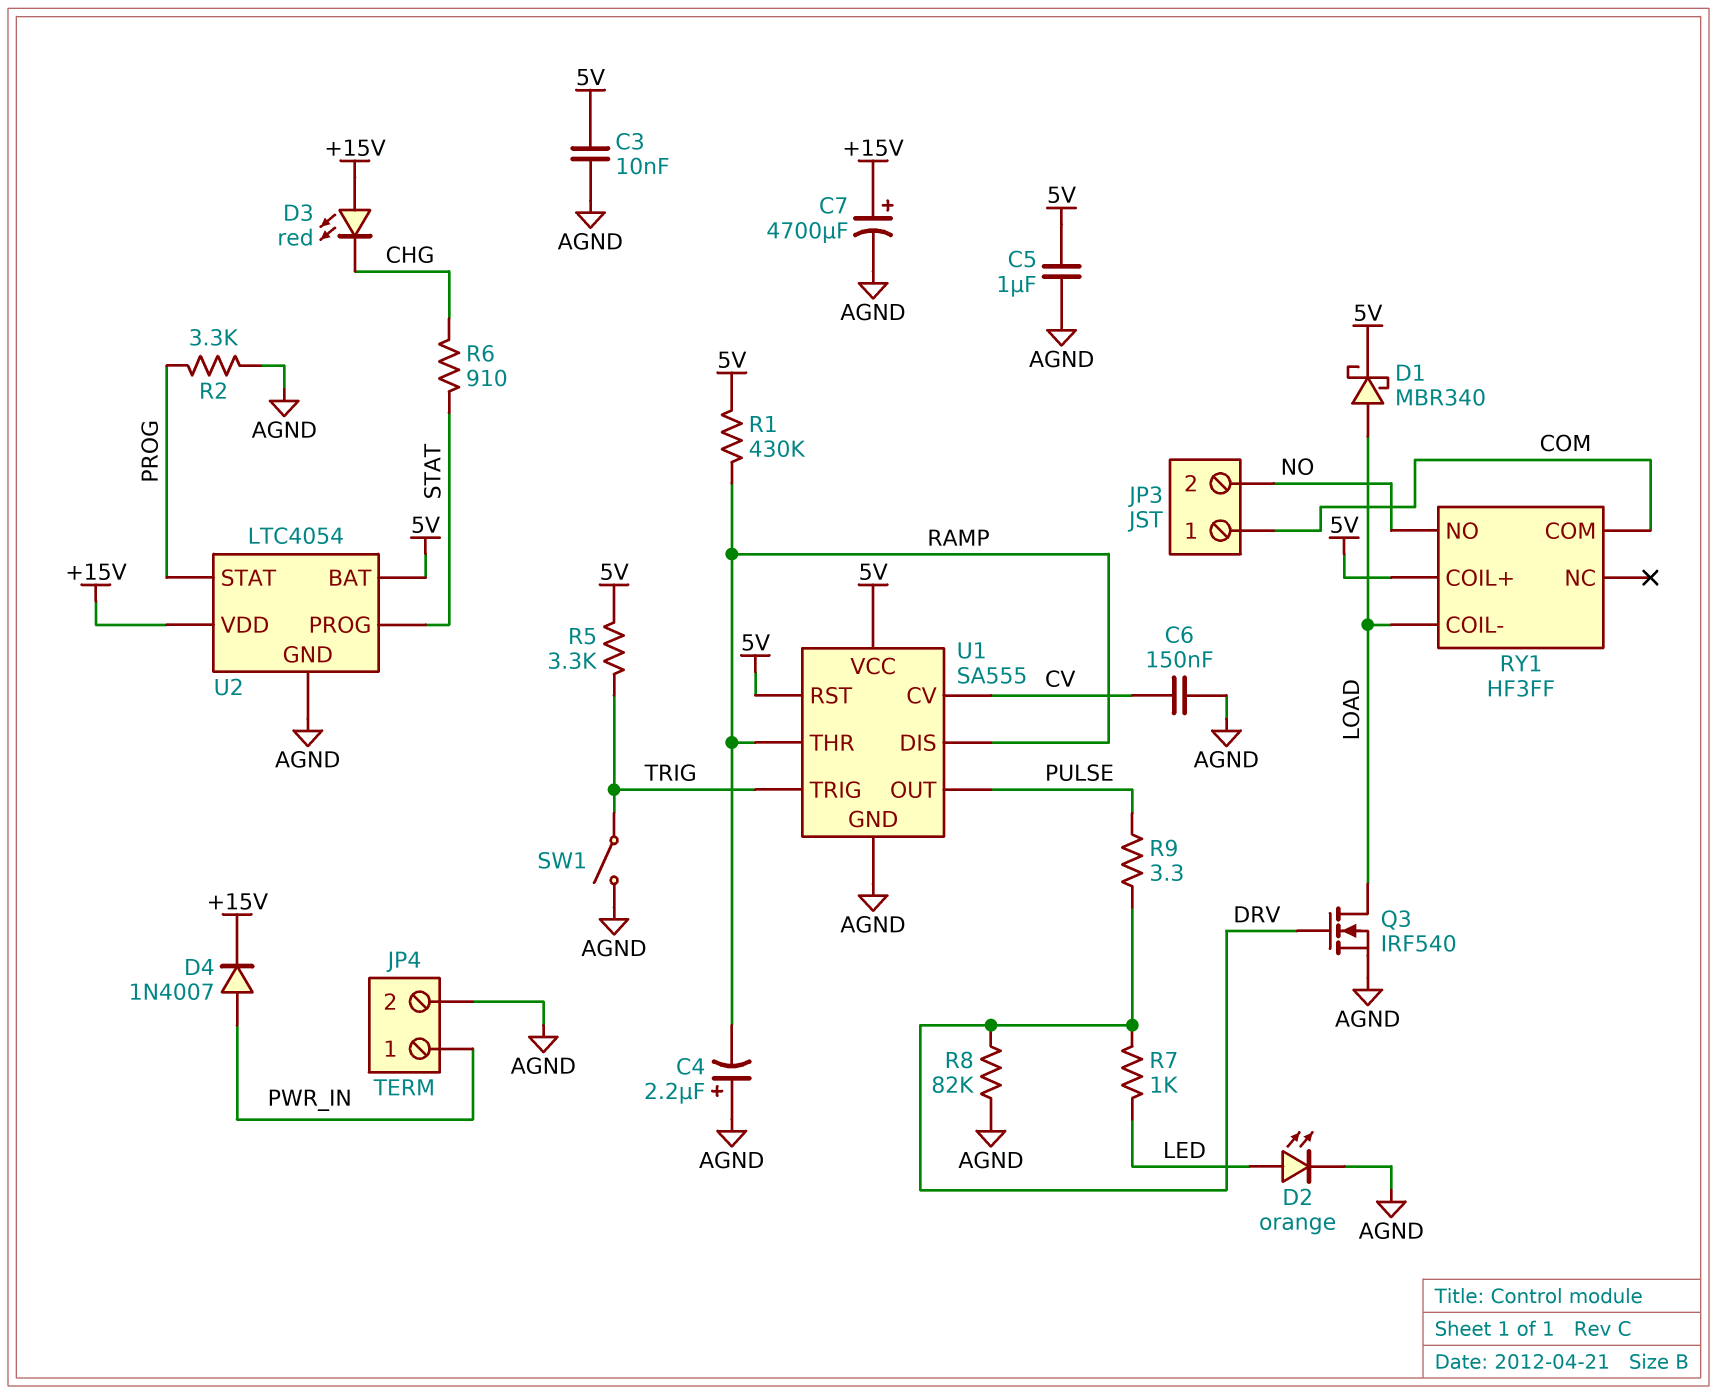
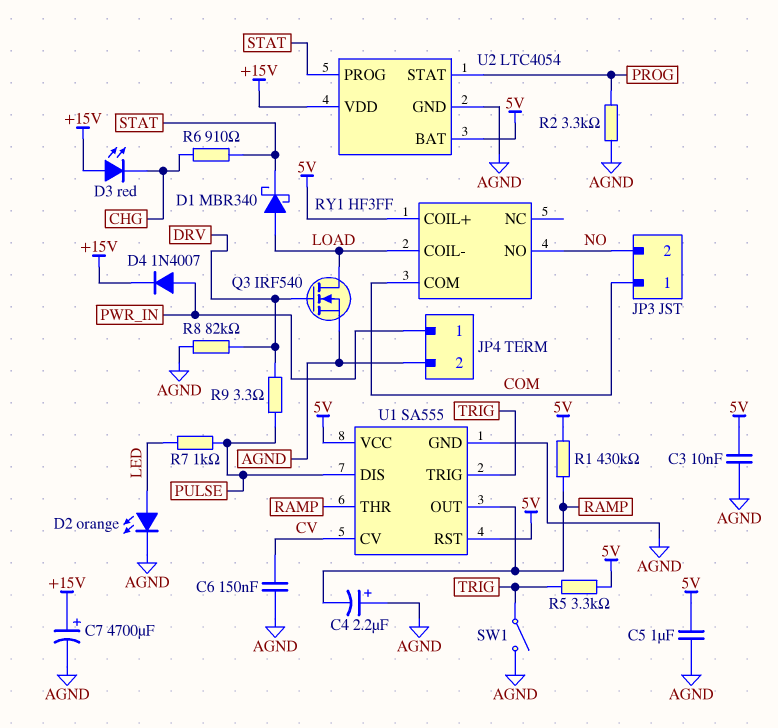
D1: schottky MBR340 (A LOAD, K 5V) -> schottky MBR340 (A LOAD, K STAT)
R7: 1k (DRV, LED) -> 1k (LED, PULSE)
U1 pin DIS: RAMP -> PULSE
U1 pin OUT: PULSE -> RAMP

